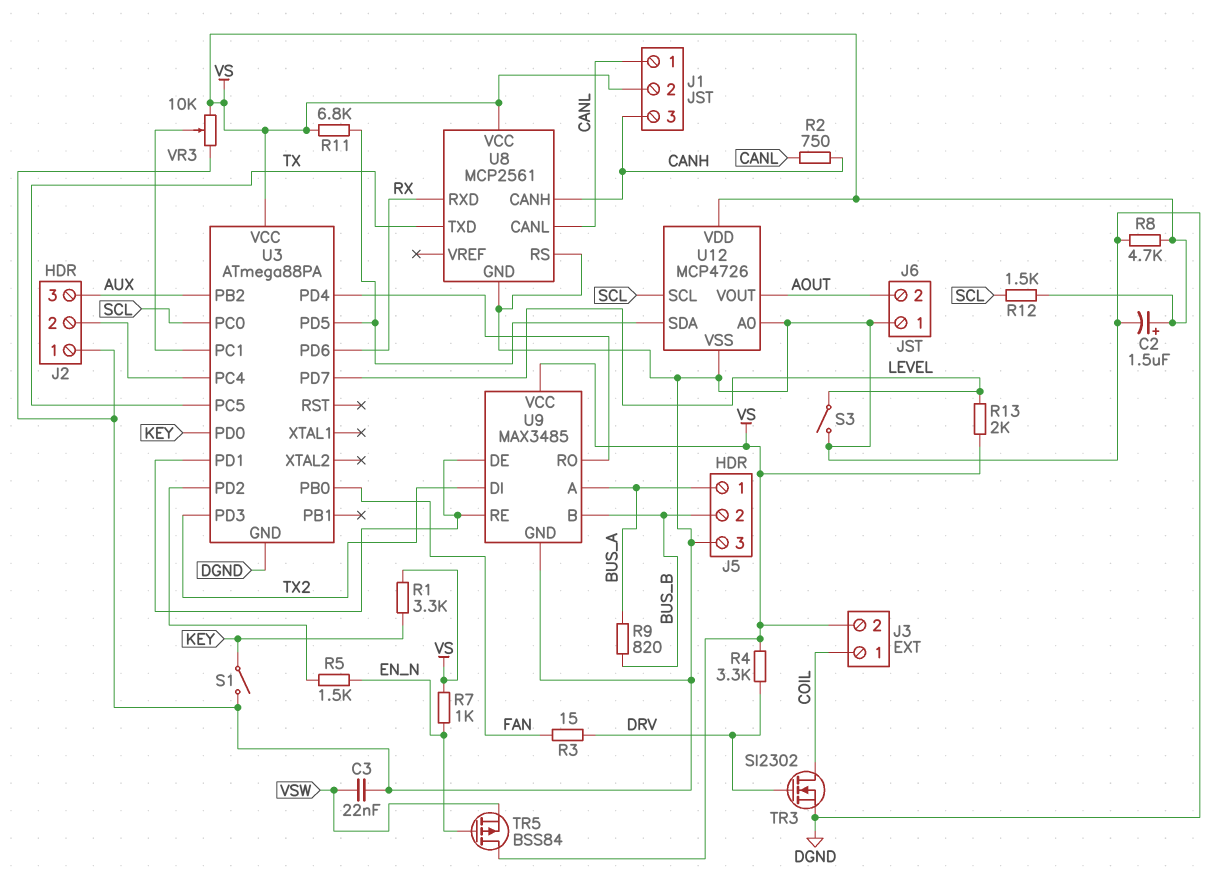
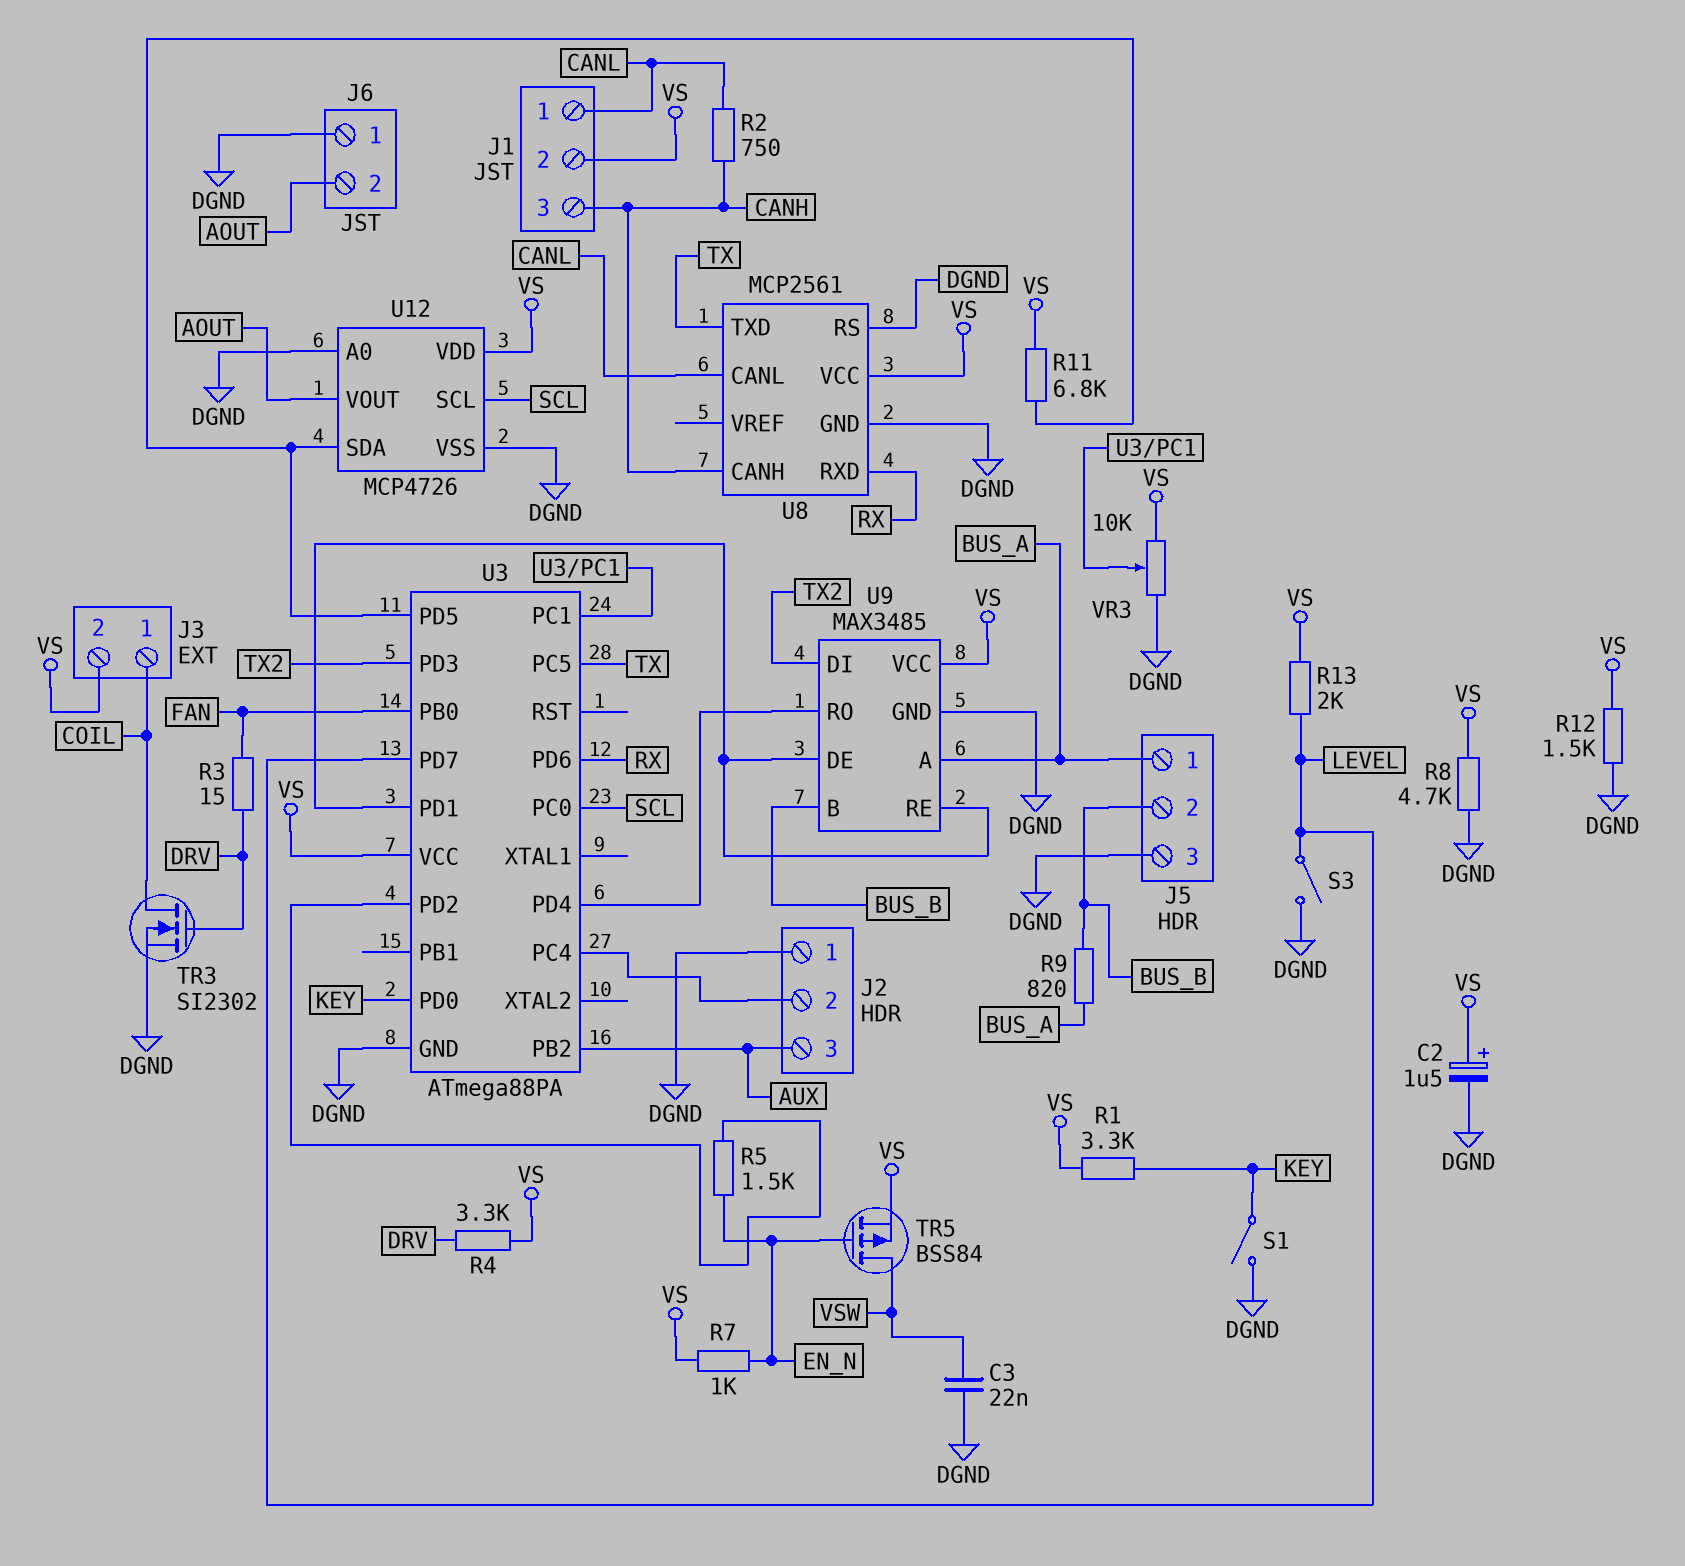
R12: 1.5k (SCL, VS) -> 1.5k (DGND, VS)
TR5: PMOS BSS84 (G EN_N, D VS, S VSW) -> PMOS BSS84 (G EN_N, D VSW, S VS)

